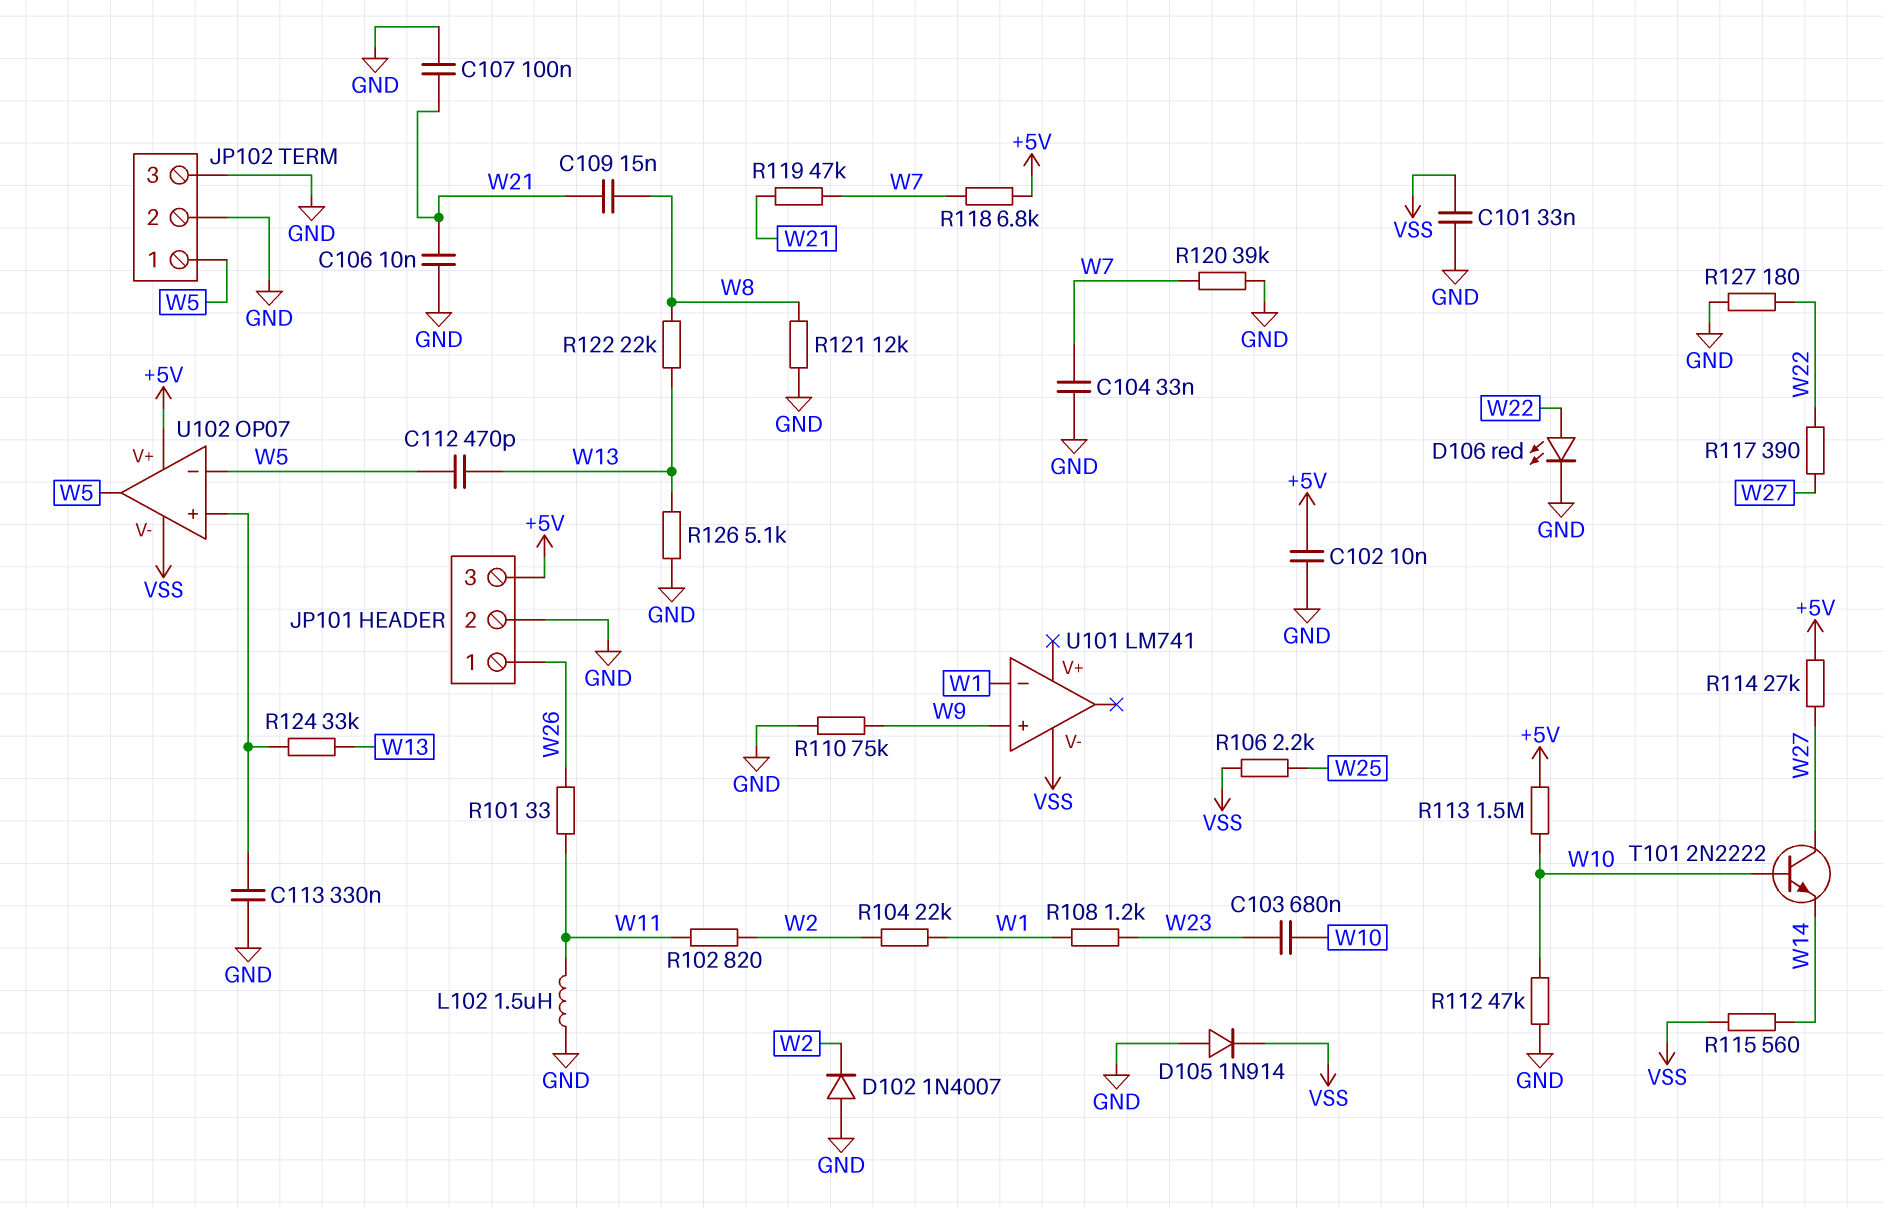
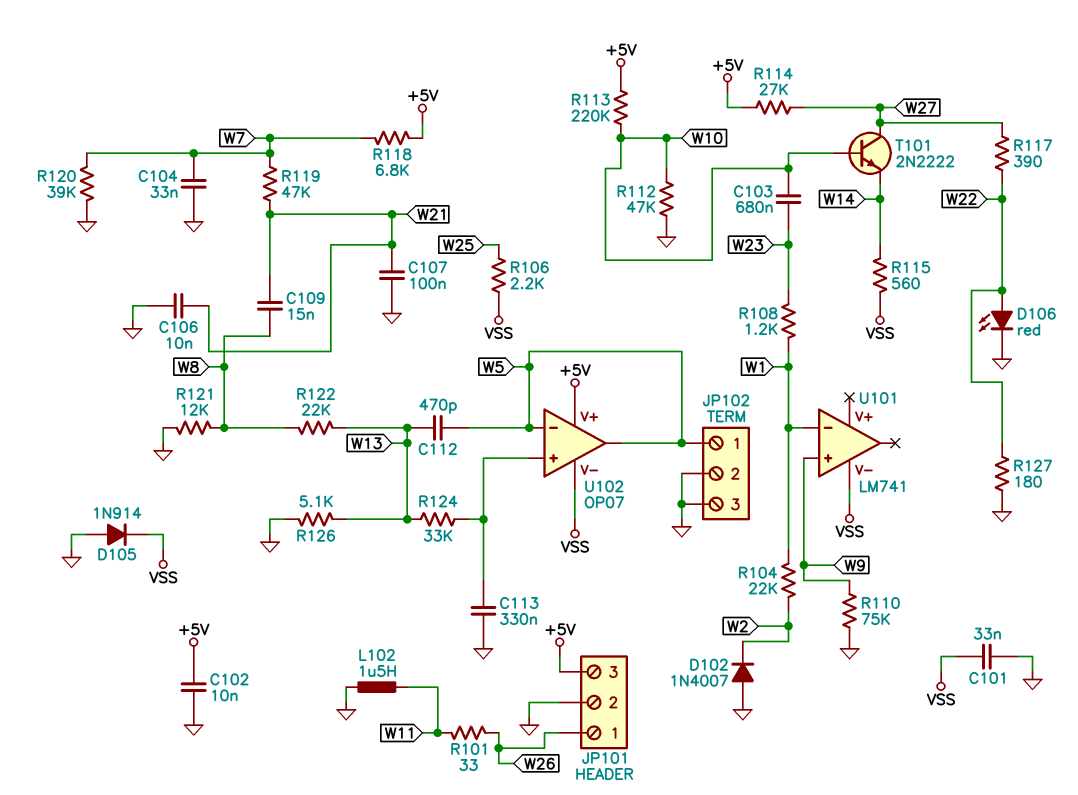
R102: 820 (W2, W11) -> none
R113: 1.5M (+5V, W10) -> 220k (+5V, W10)

